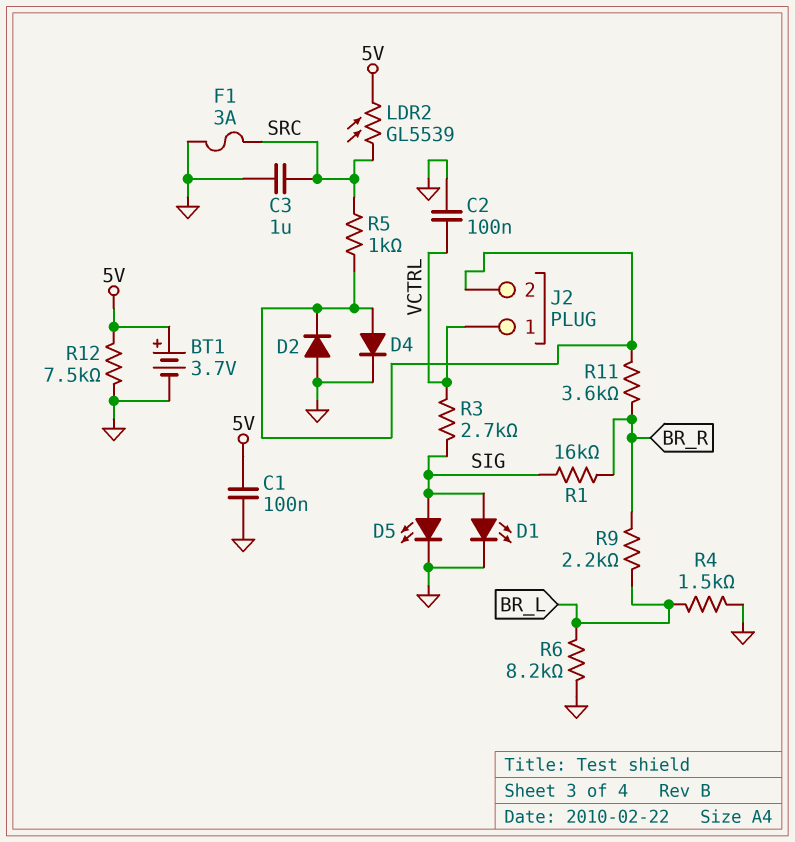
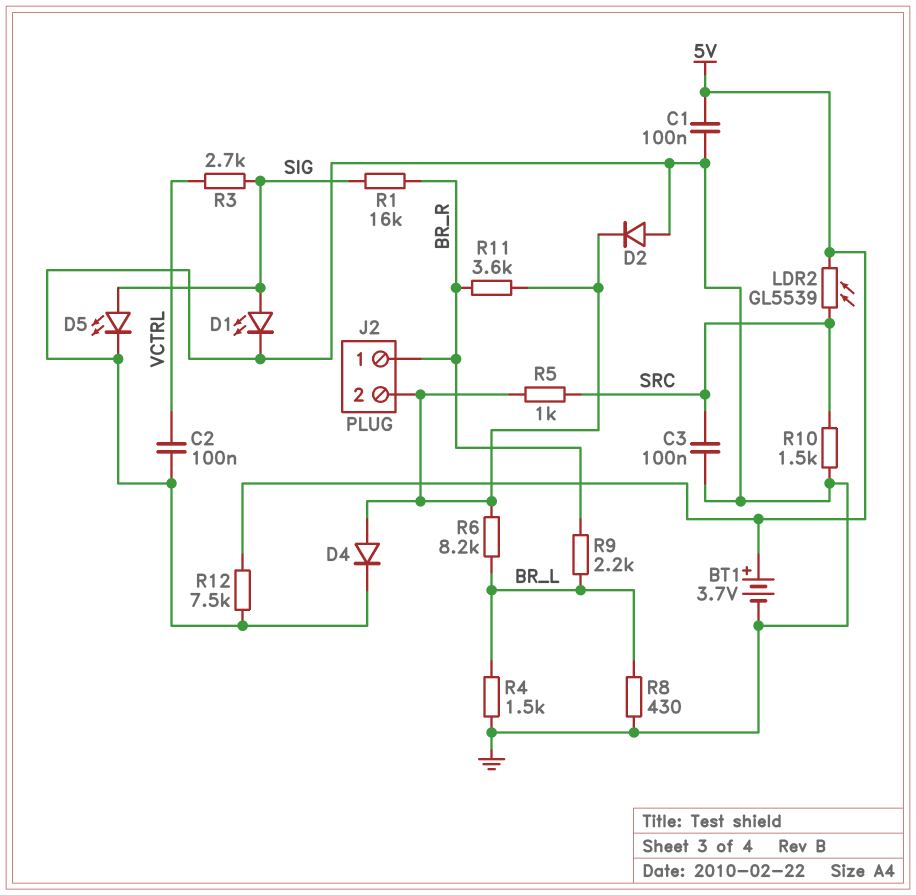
C3: 1uF (GND, SRC) -> 100nF (GND, SRC)
F1: 3A (GND, SRC) -> none
J2 pin 1: VCTRL -> BR_R
R6: 8.2k (BR_L, GND) -> 8.2k (BR_L, J2/2)
R8: none -> 430 (BR_L, GND)
R10: none -> 1.5k (GND, SRC)

